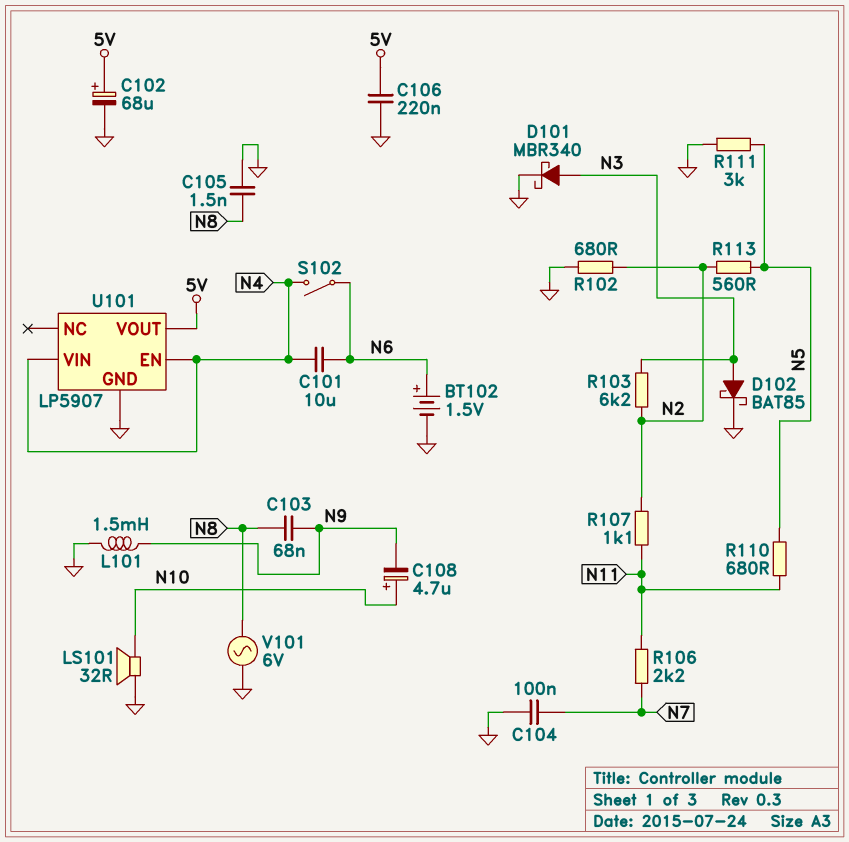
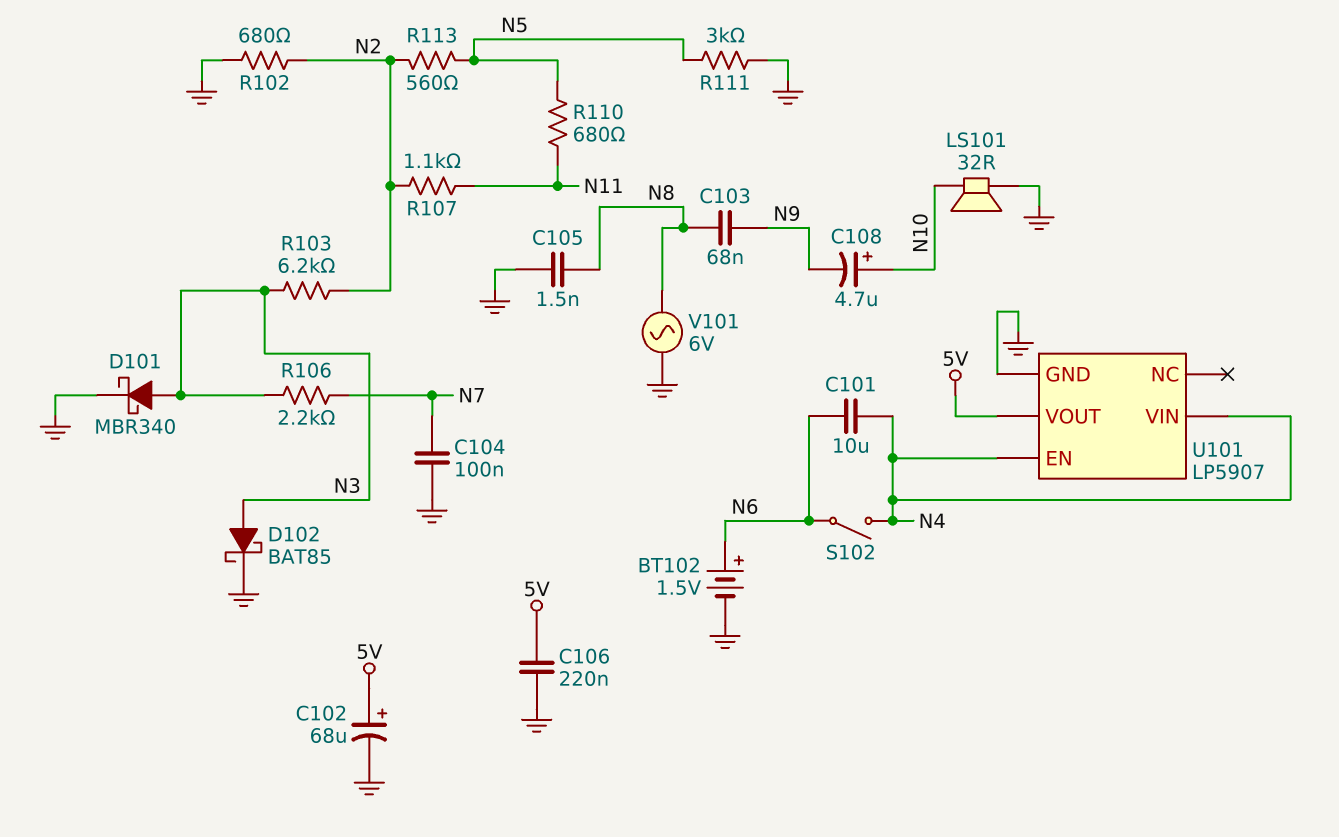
L101: 1.5mH (GND, N9) -> none
R106: 2.2k (N7, N11) -> 2.2k (N3, N7)

